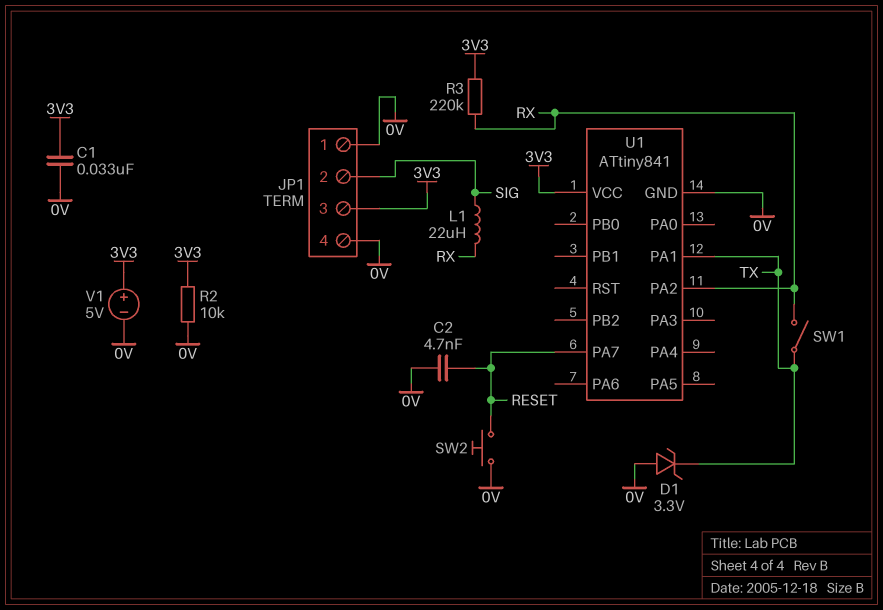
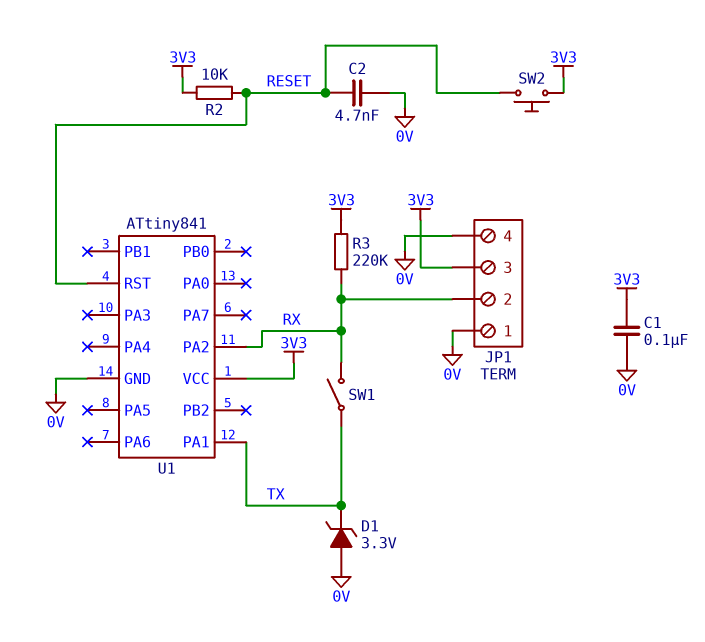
C1: 33nF (0V, 3V3) -> 100nF (0V, 3V3)
JP1 pin 2: SIG -> RX
L1: 22uH (RX, SIG) -> none
R2: 10k (0V, 3V3) -> 10k (3V3, RESET)
SW2: button (0V, RESET) -> button (3V3, RESET)
U1 pin PA7: RESET -> none
U1 pin RST: none -> RESET
V1: 5V (plus 3V3, minus 0V) -> none

